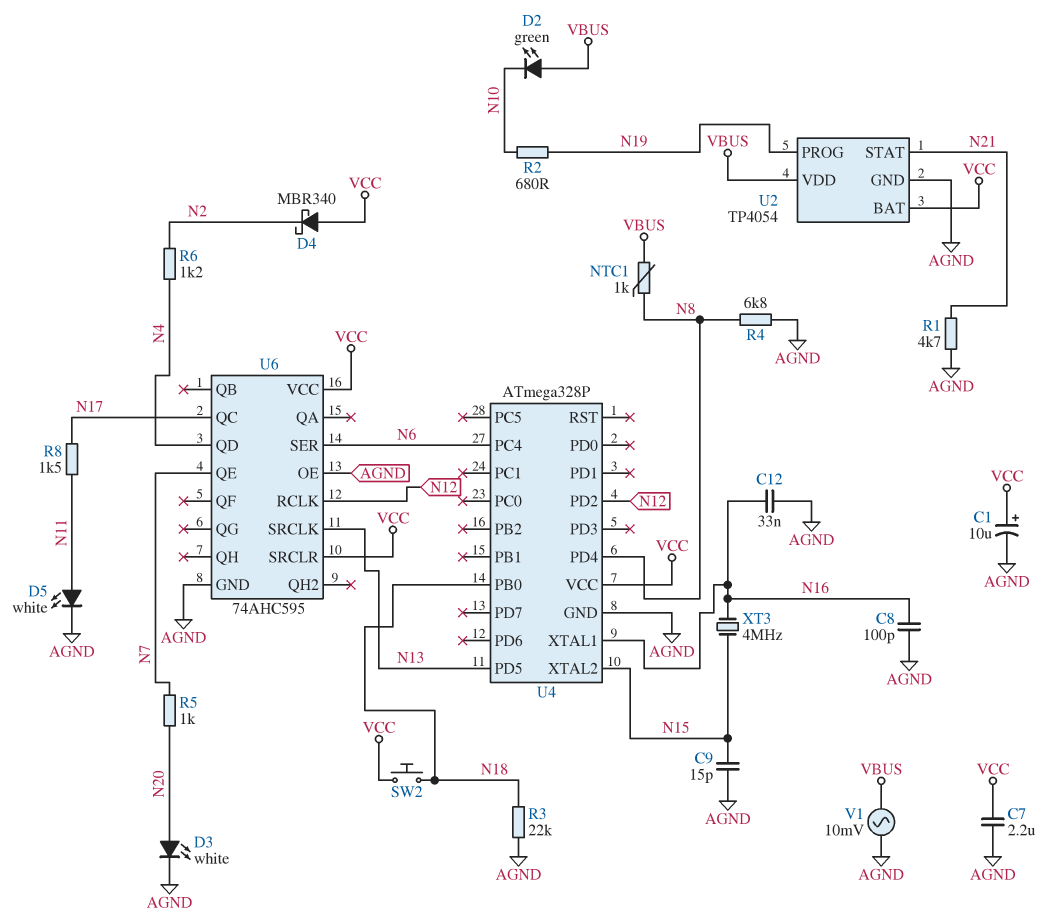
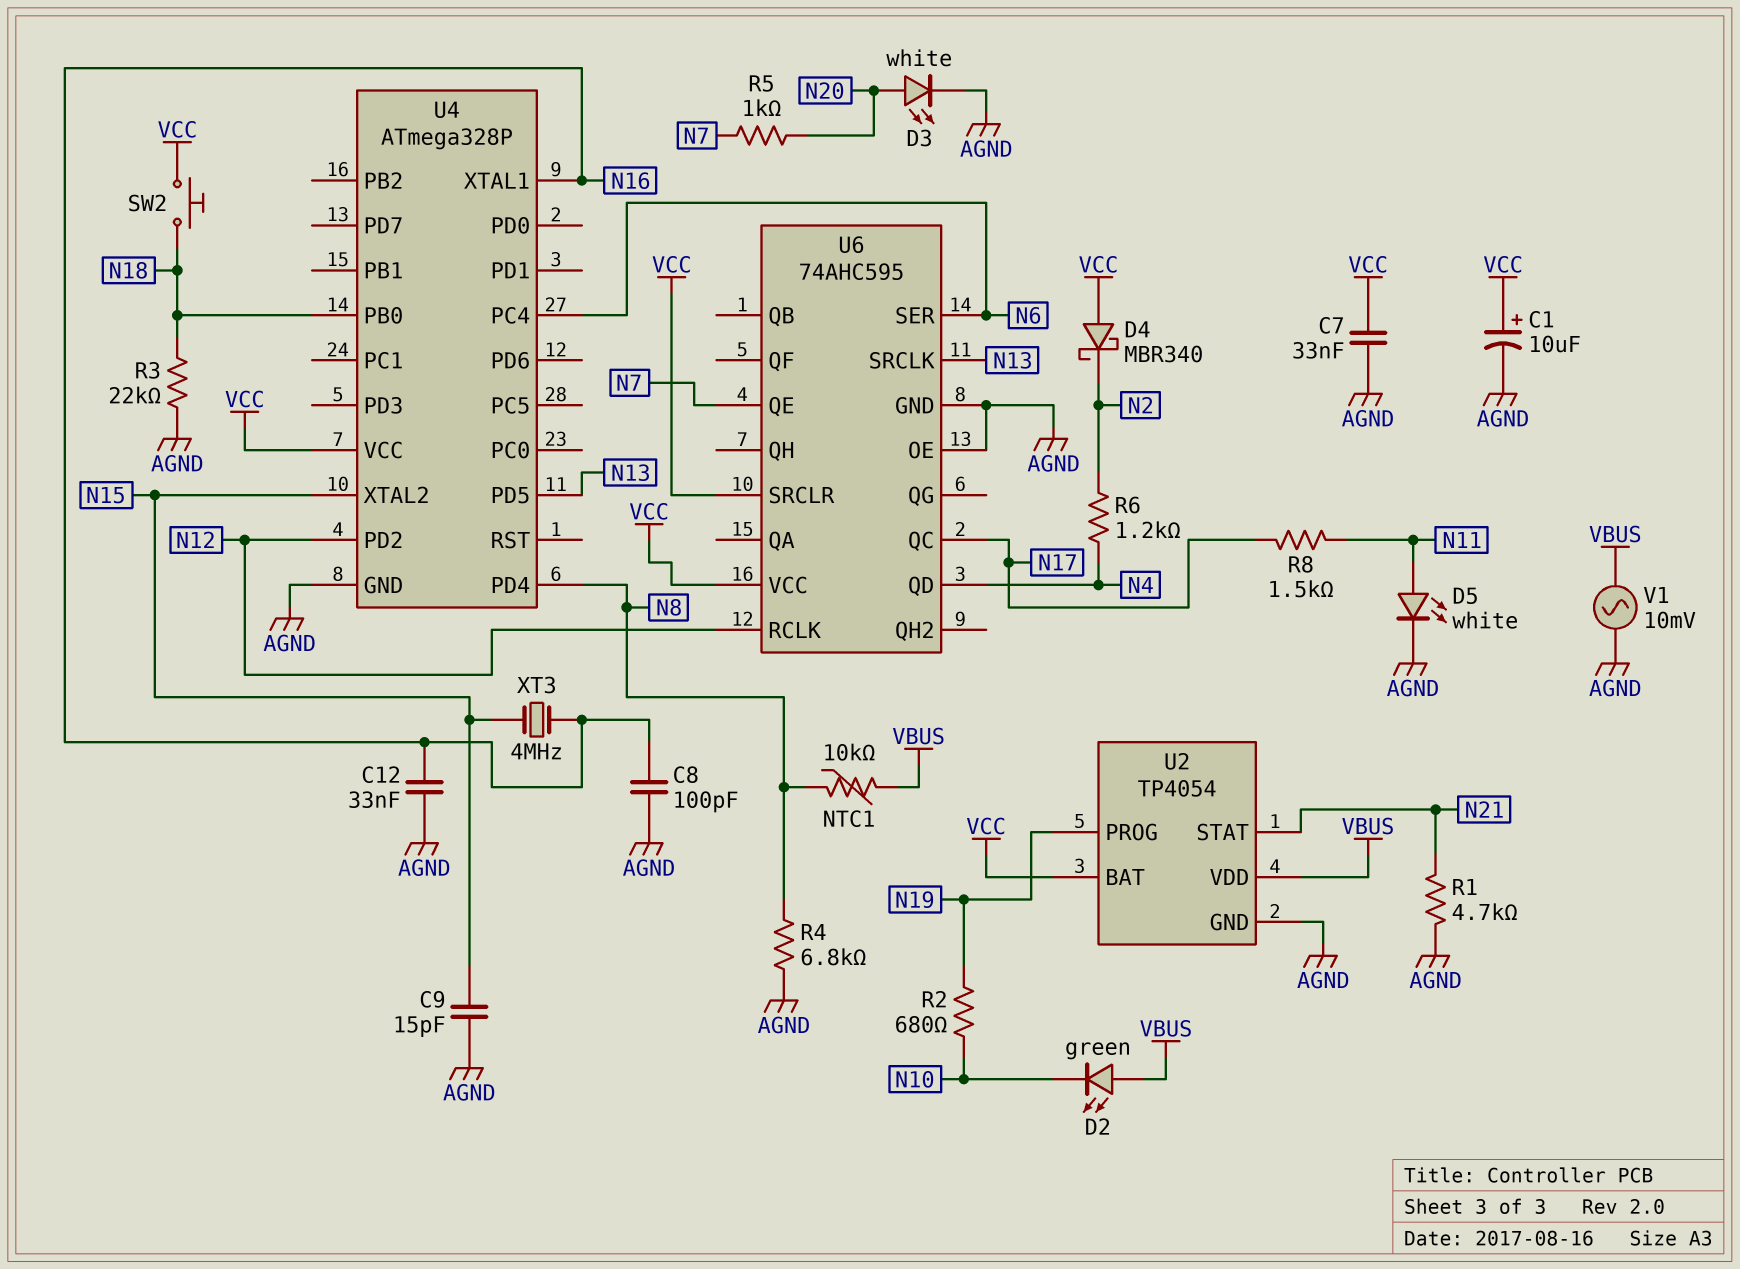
C7: 2.2uF (AGND, VCC) -> 33nF (AGND, VCC)
NTC1: 1k (N8, VBUS) -> 10k (N8, VBUS)

